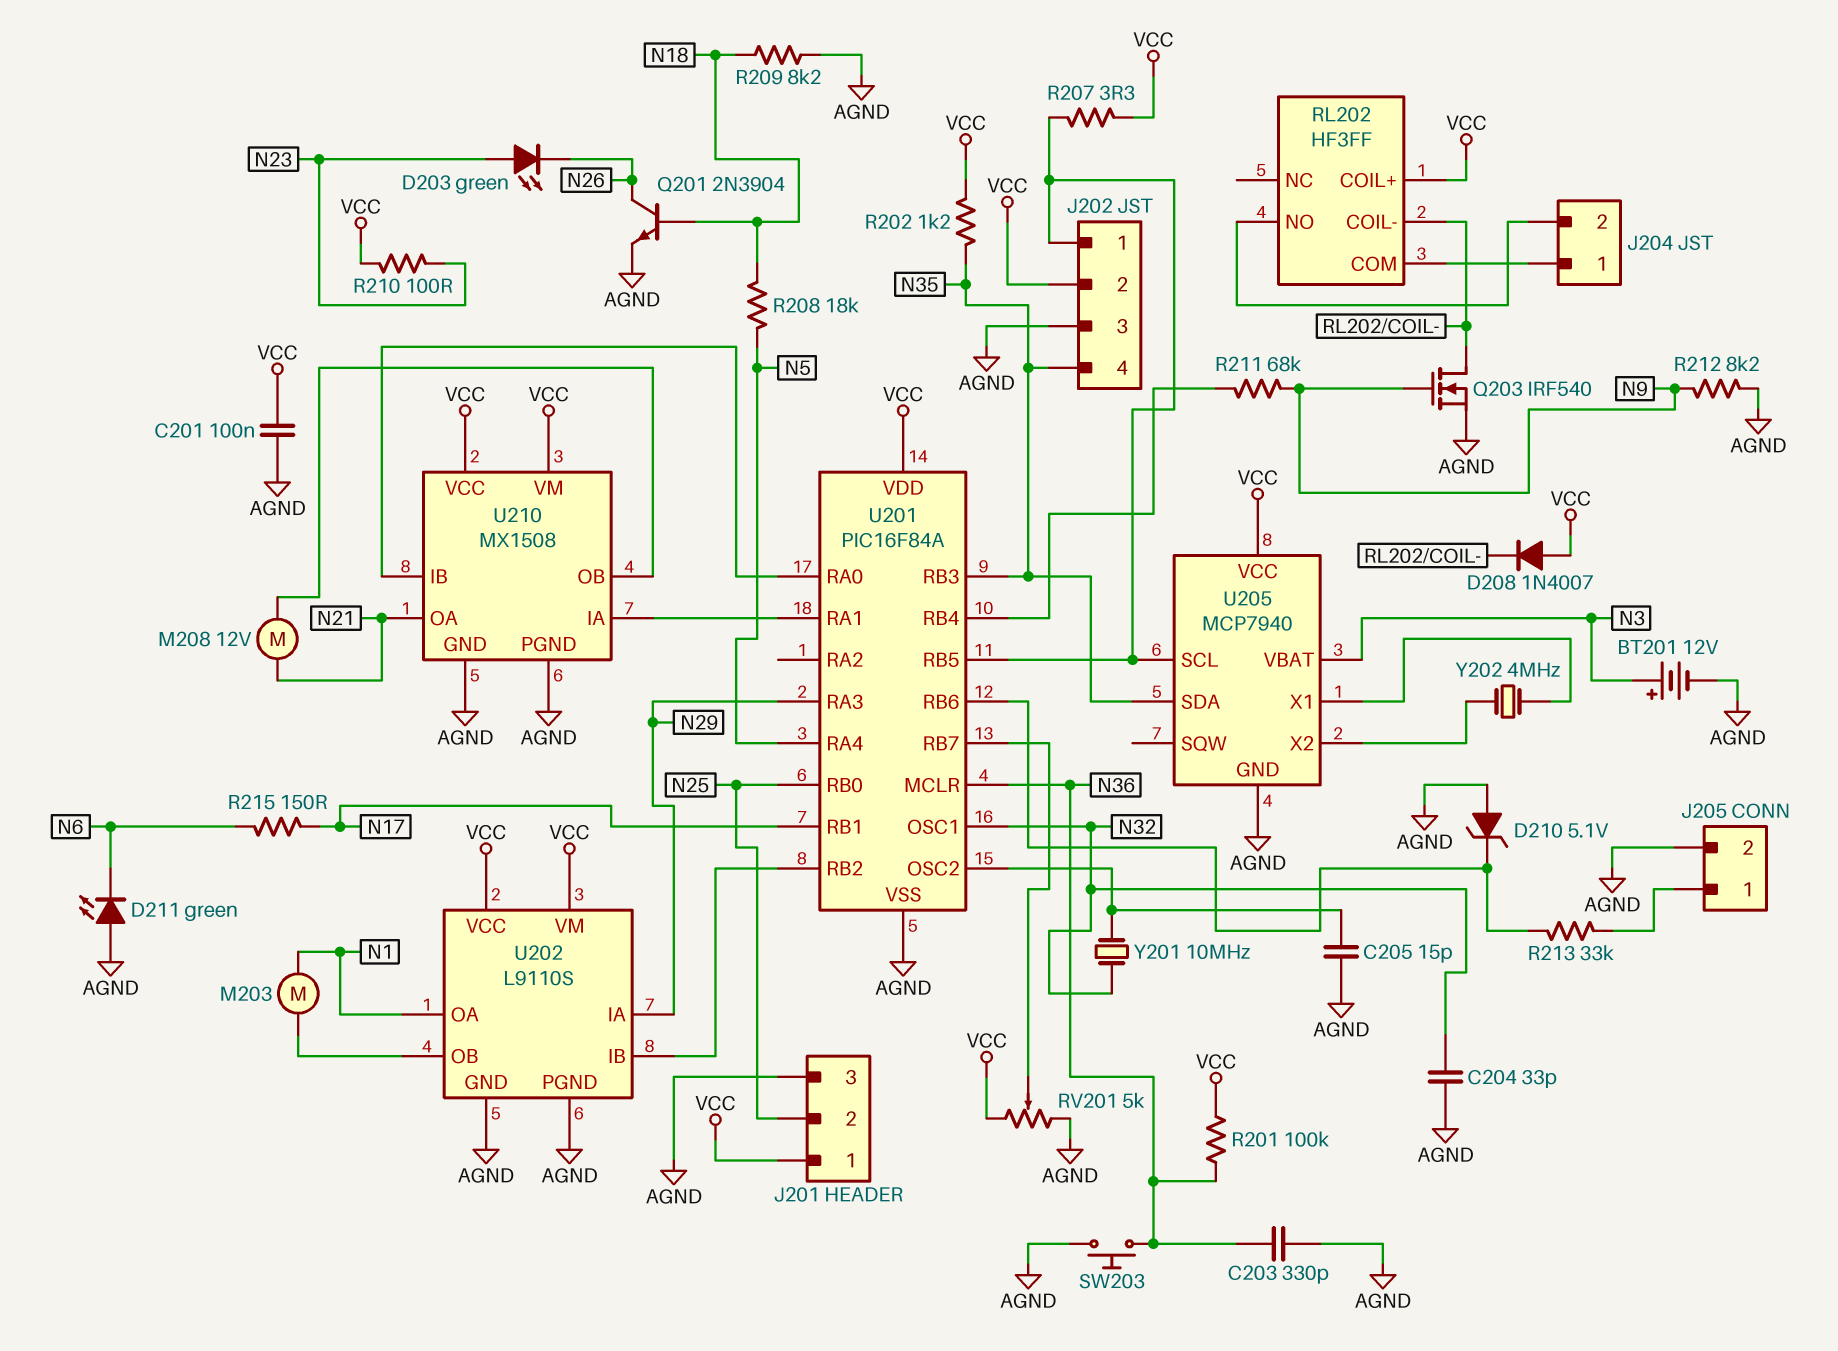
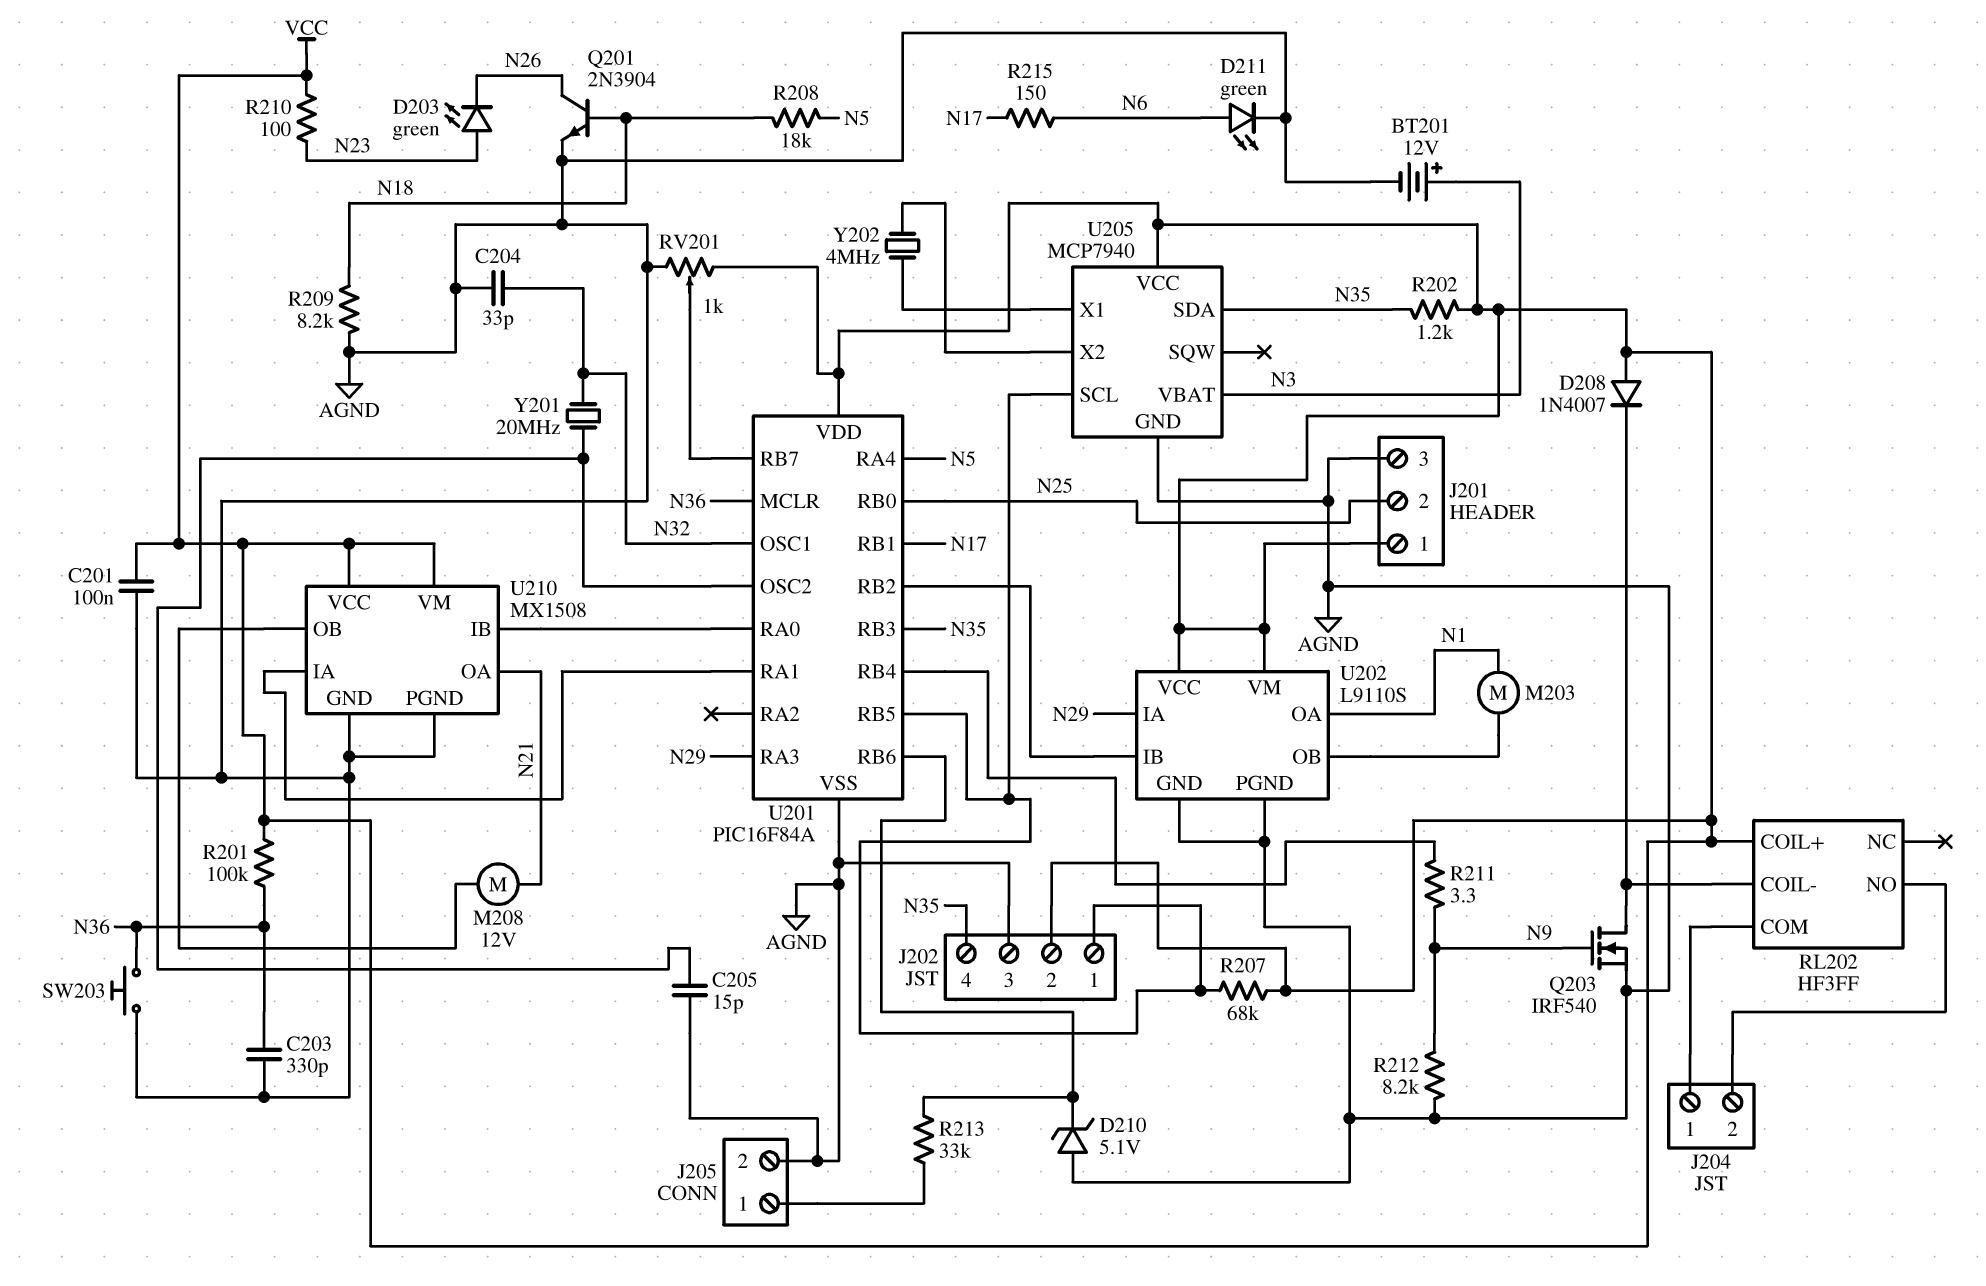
D211: LED green (A AGND, K N6) -> LED green (A N6, K AGND)
R207: 3.3 (J202/1, VCC) -> 68k (J202/1, VCC)
R211: 68k (N9, U201/RB4) -> 3.3 (N9, U201/RB4)
RV201: 5k (AGND, VCC, wiper U201/RB7) -> 1k (AGND, VCC, wiper U201/RB7)
Y201: 10MHz (N32, U201/OSC2) -> 20MHz (N32, U201/OSC2)

